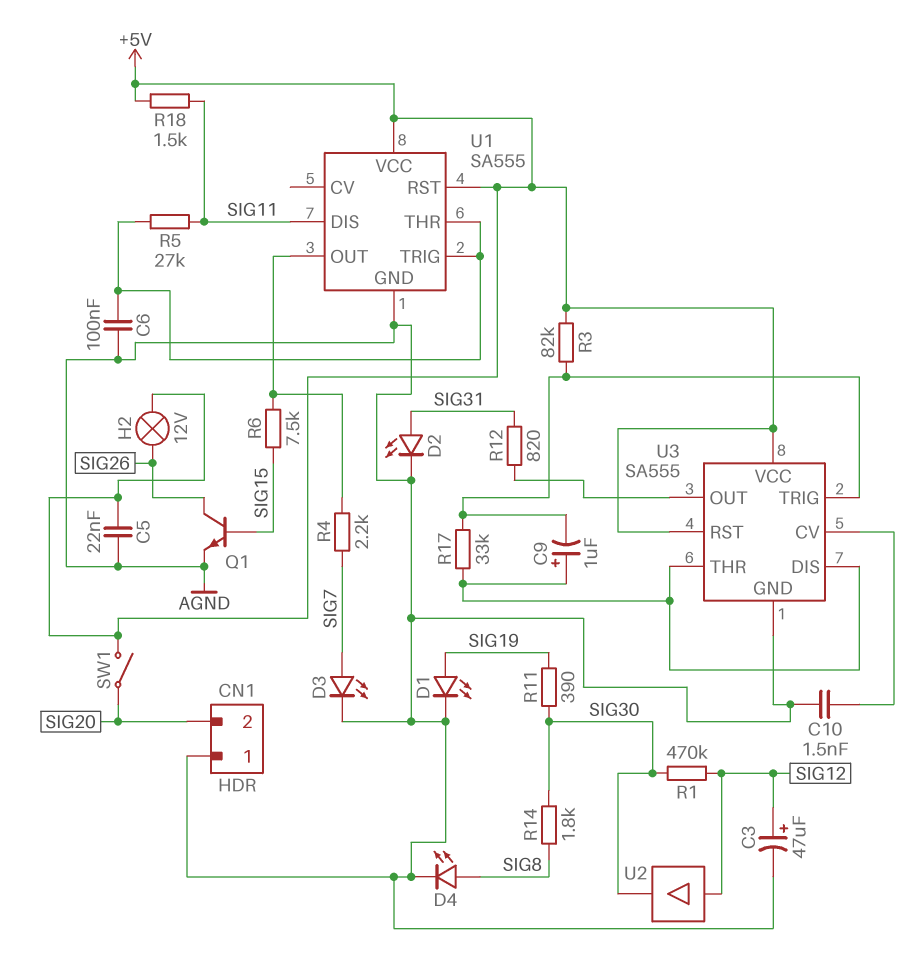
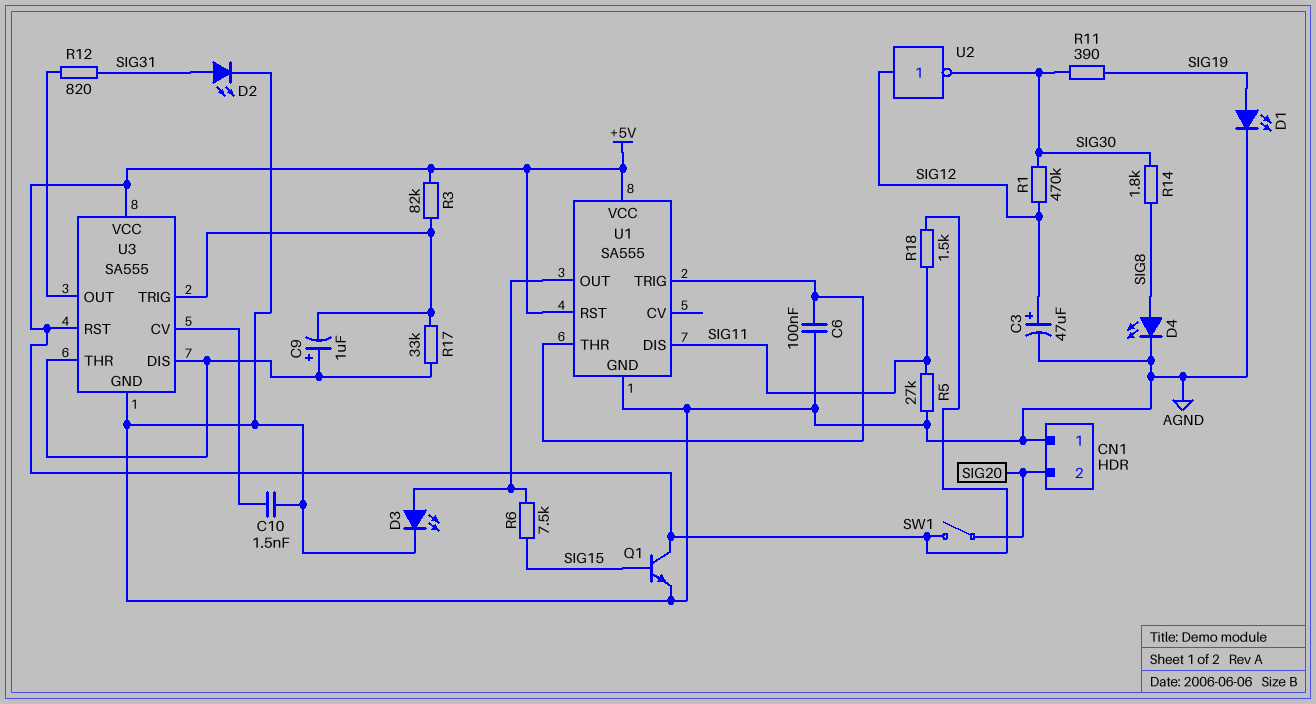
C5: 22nF (+5V, AGND) -> none
D3: LED (A SIG7, K AGND) -> LED (A U1/OUT, K AGND)
H2: lamp 12V (+5V, SIG26) -> none
Q1: NPN (B SIG15, C SIG26, E AGND) -> NPN (B SIG15, C +5V, E AGND)
R4: 2.2k (SIG7, U1/OUT) -> none
R5: 27k (SIG11, U1/THR) -> 27k (AGND, SIG11)
U2: buffer (in SIG12, out SIG30) -> NOT (in SIG12, out SIG30)

